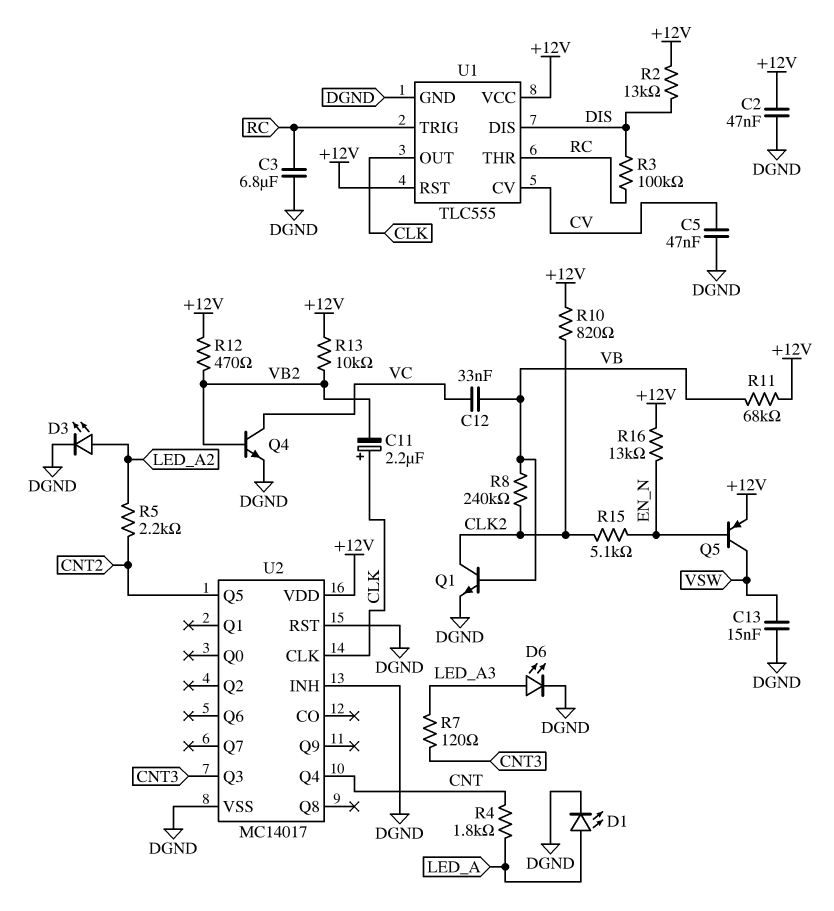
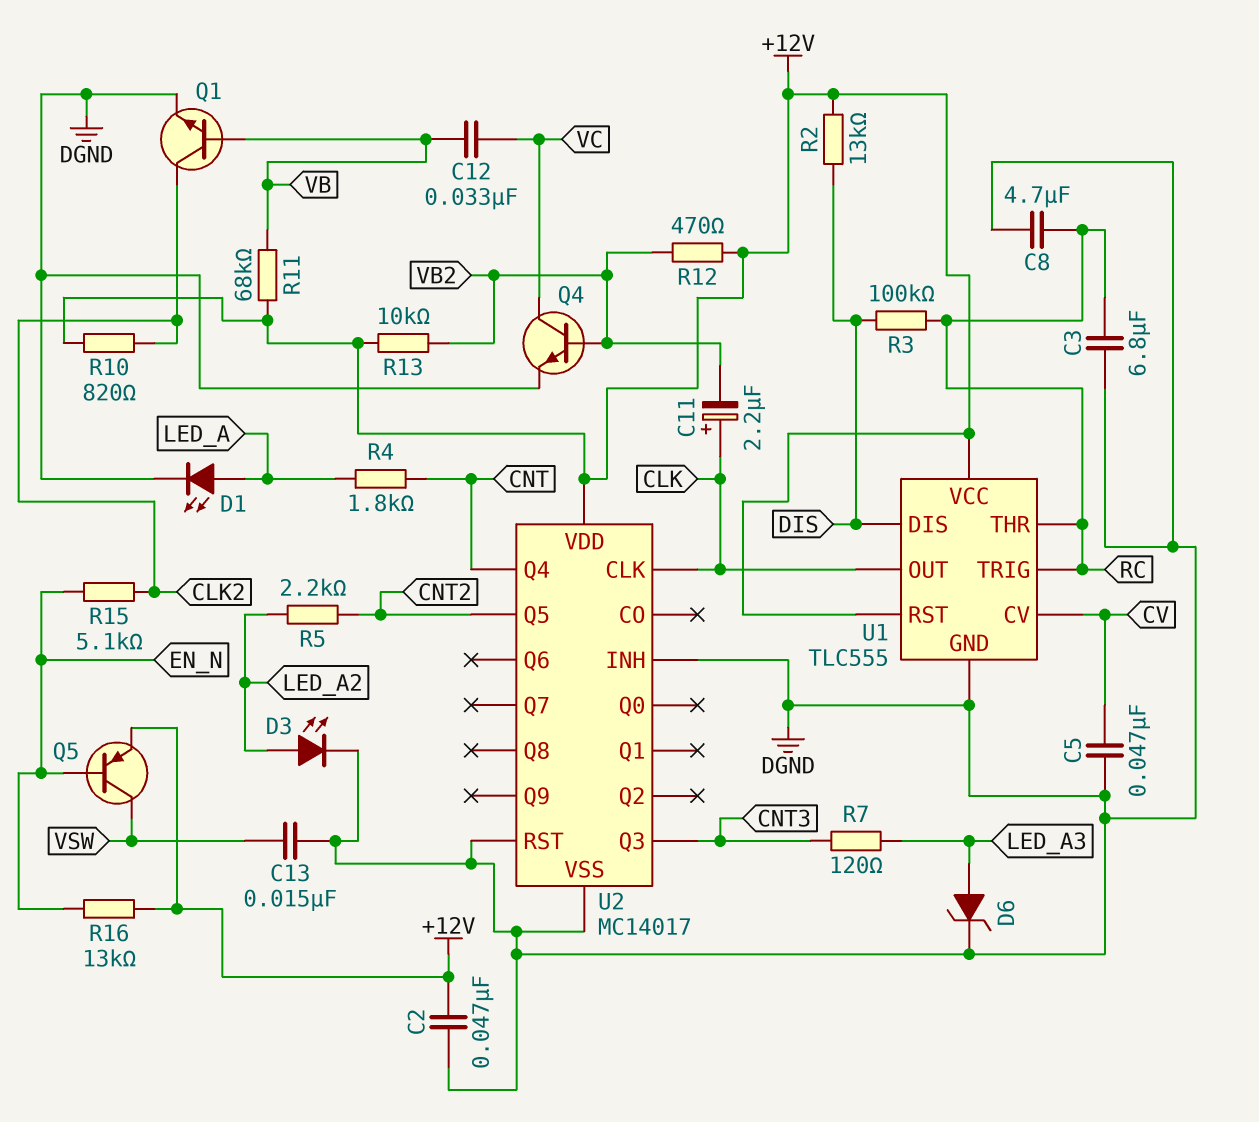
C8: none -> 4.7uF (DGND, RC)
D6: LED (A LED_A3, K DGND) -> zener (A LED_A3, K DGND)
R8: 240k (CLK2, VB) -> none

